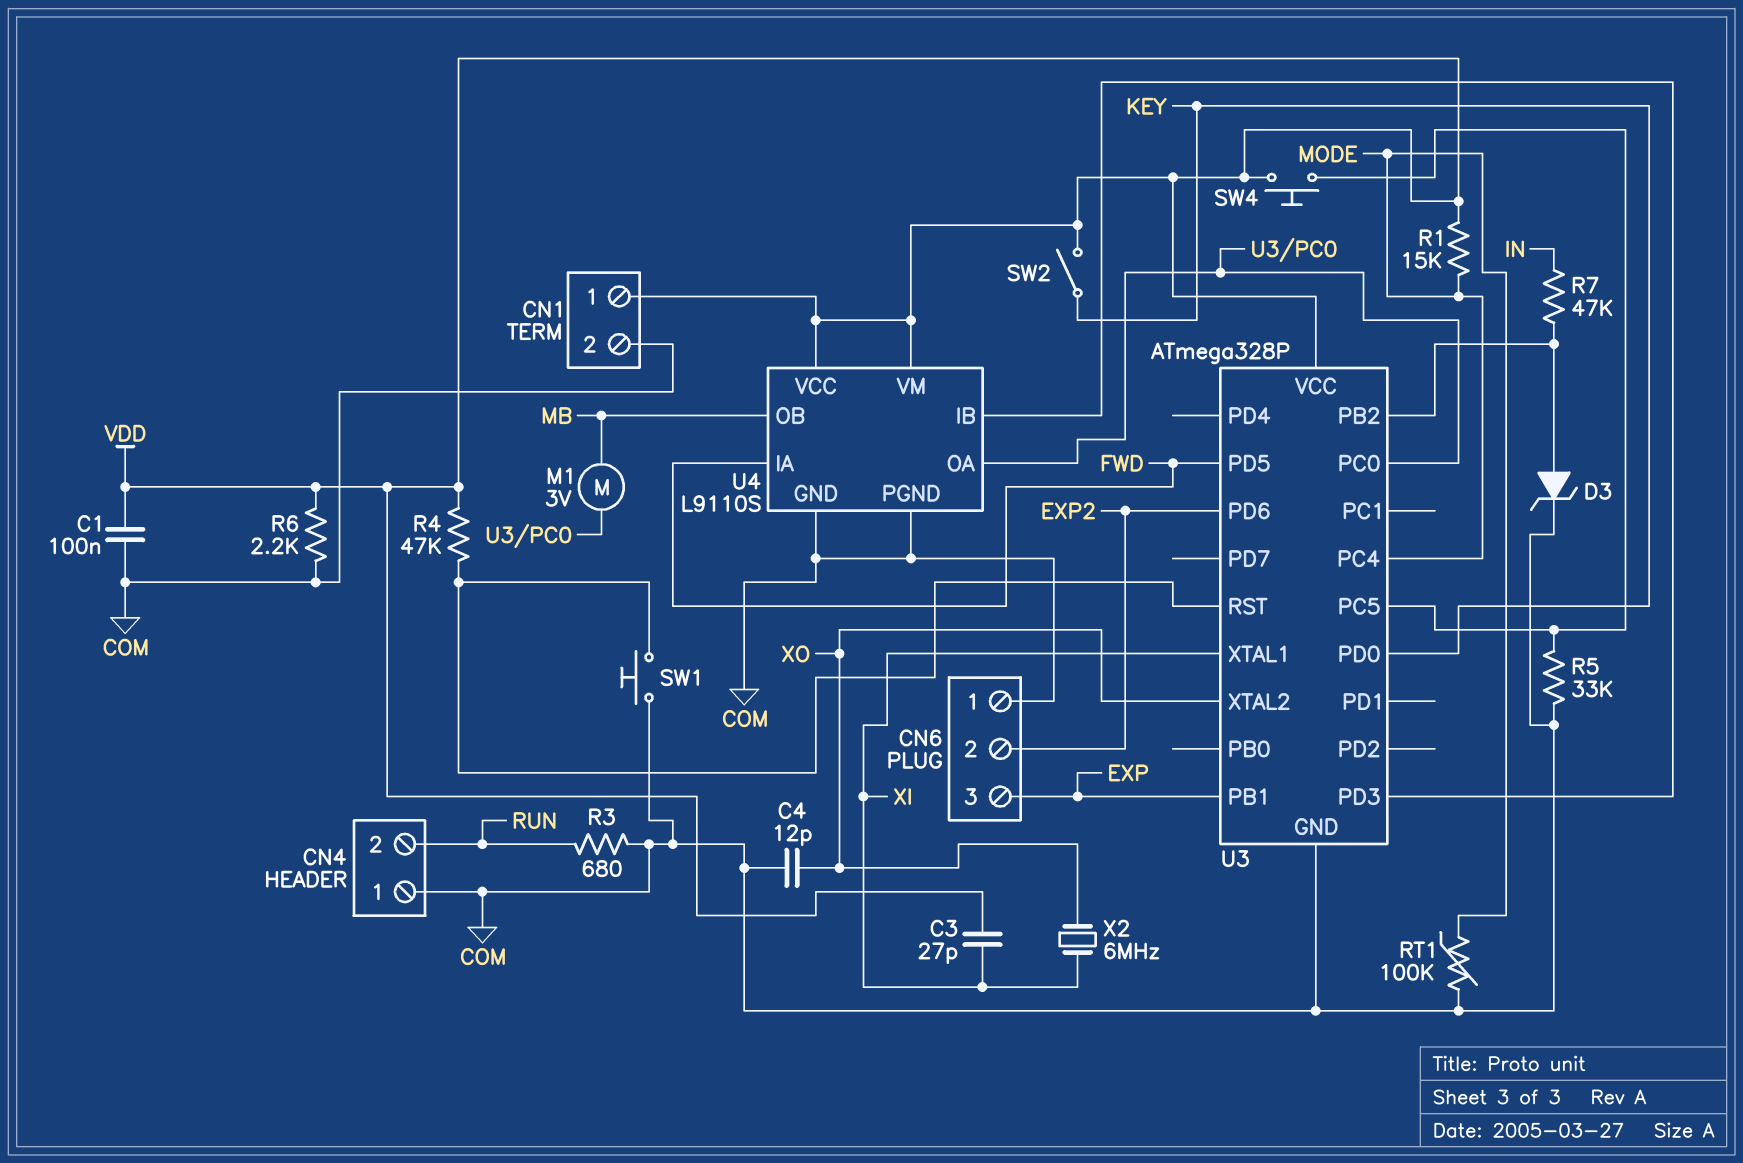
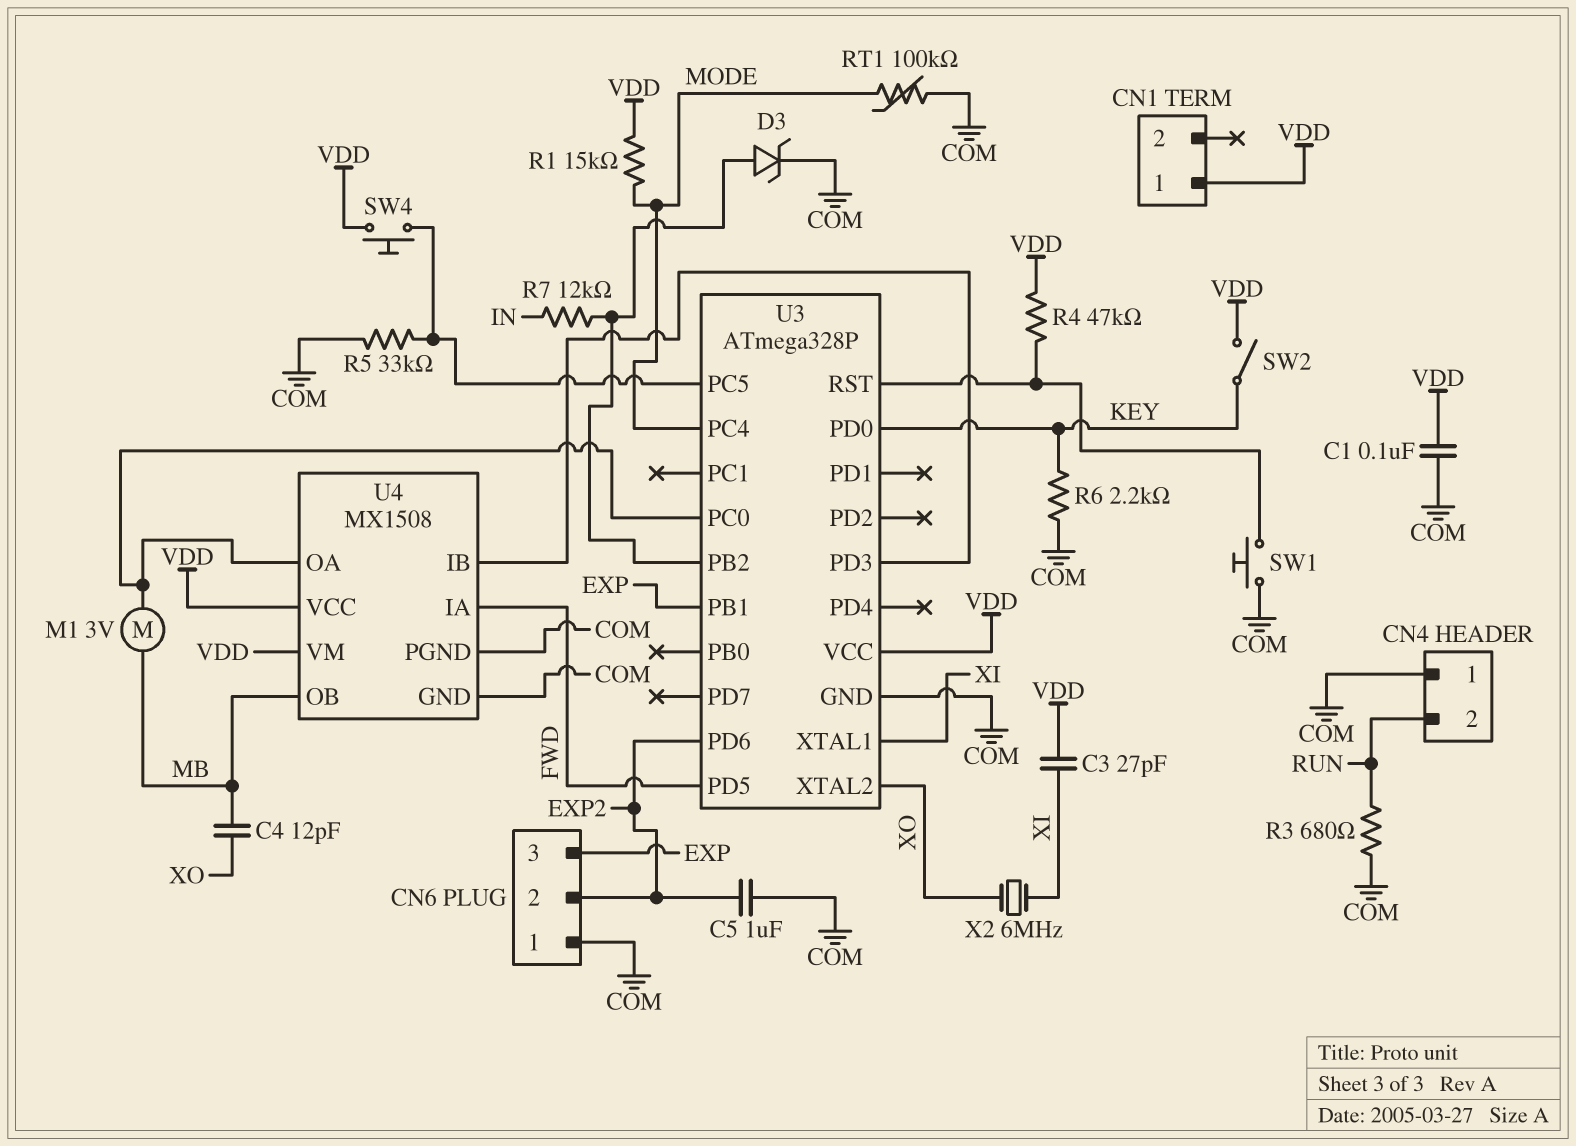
C4: 12pF (COM, XO) -> 12pF (MB, XO)
C5: none -> 1uF (COM, EXP2)
CN1 pin 2: COM -> none
R6: 2.2k (COM, VDD) -> 2.2k (COM, KEY)
R7: 47k (IN, U3/PB2) -> 12k (IN, U3/PB2)
U4: L9110S -> MX1508

